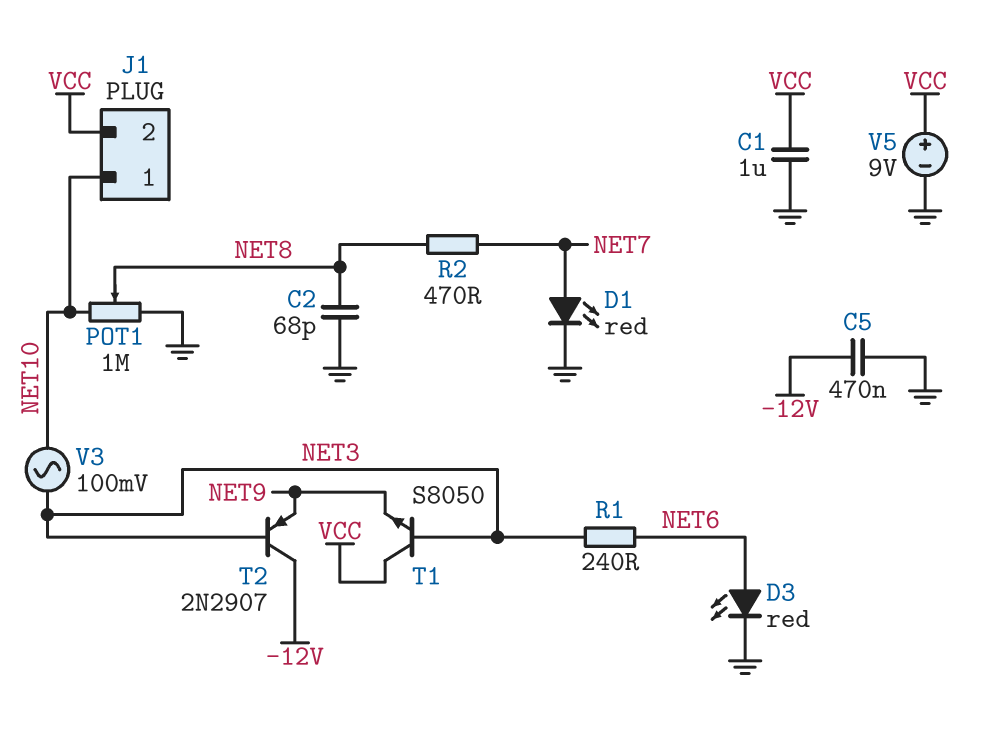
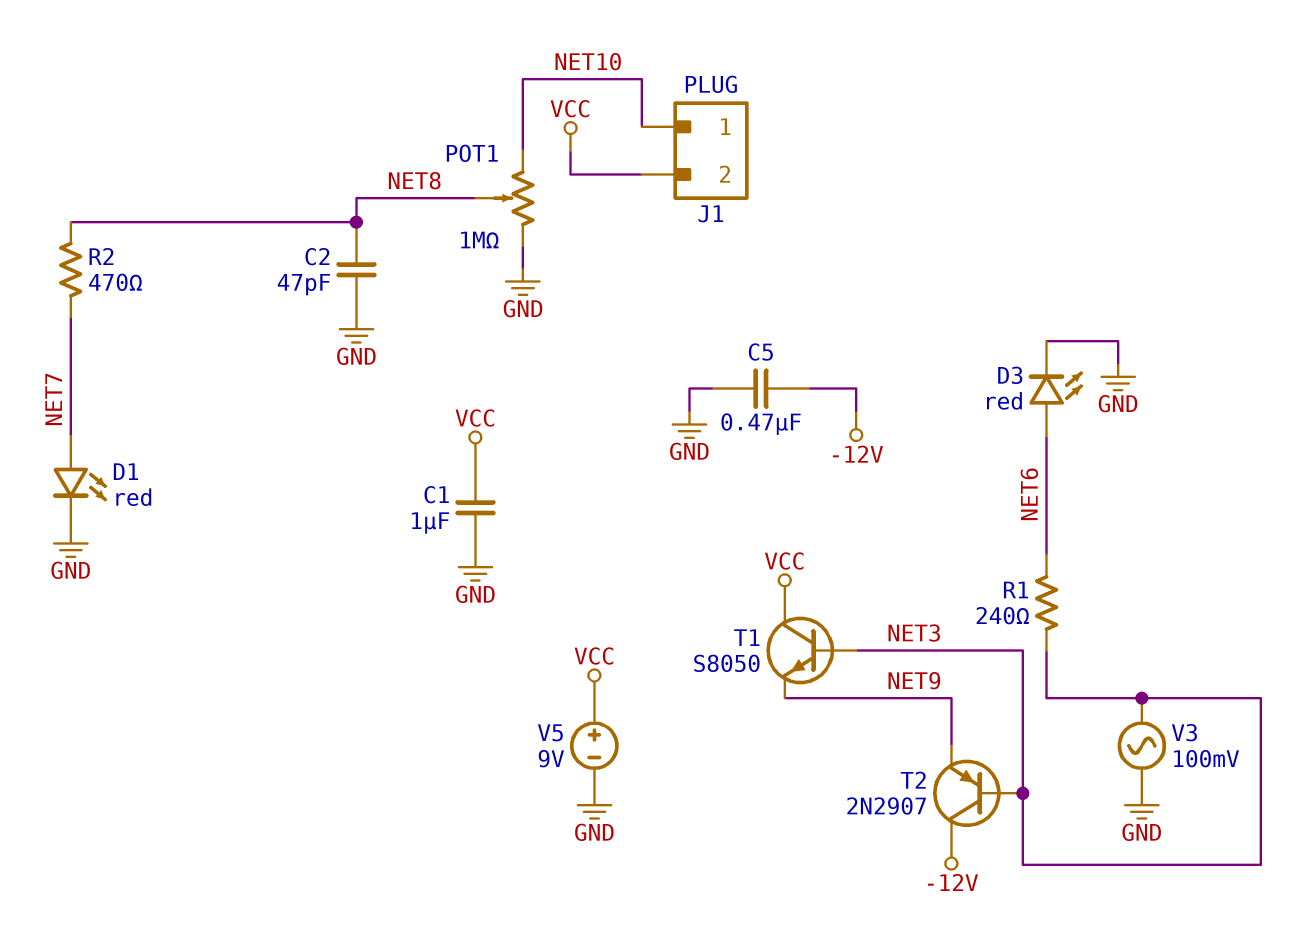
C2: 68pF (GND, NET8) -> 47pF (GND, NET8)
V3: AC 100mV (NET3, NET10) -> AC 100mV (GND, NET3)

